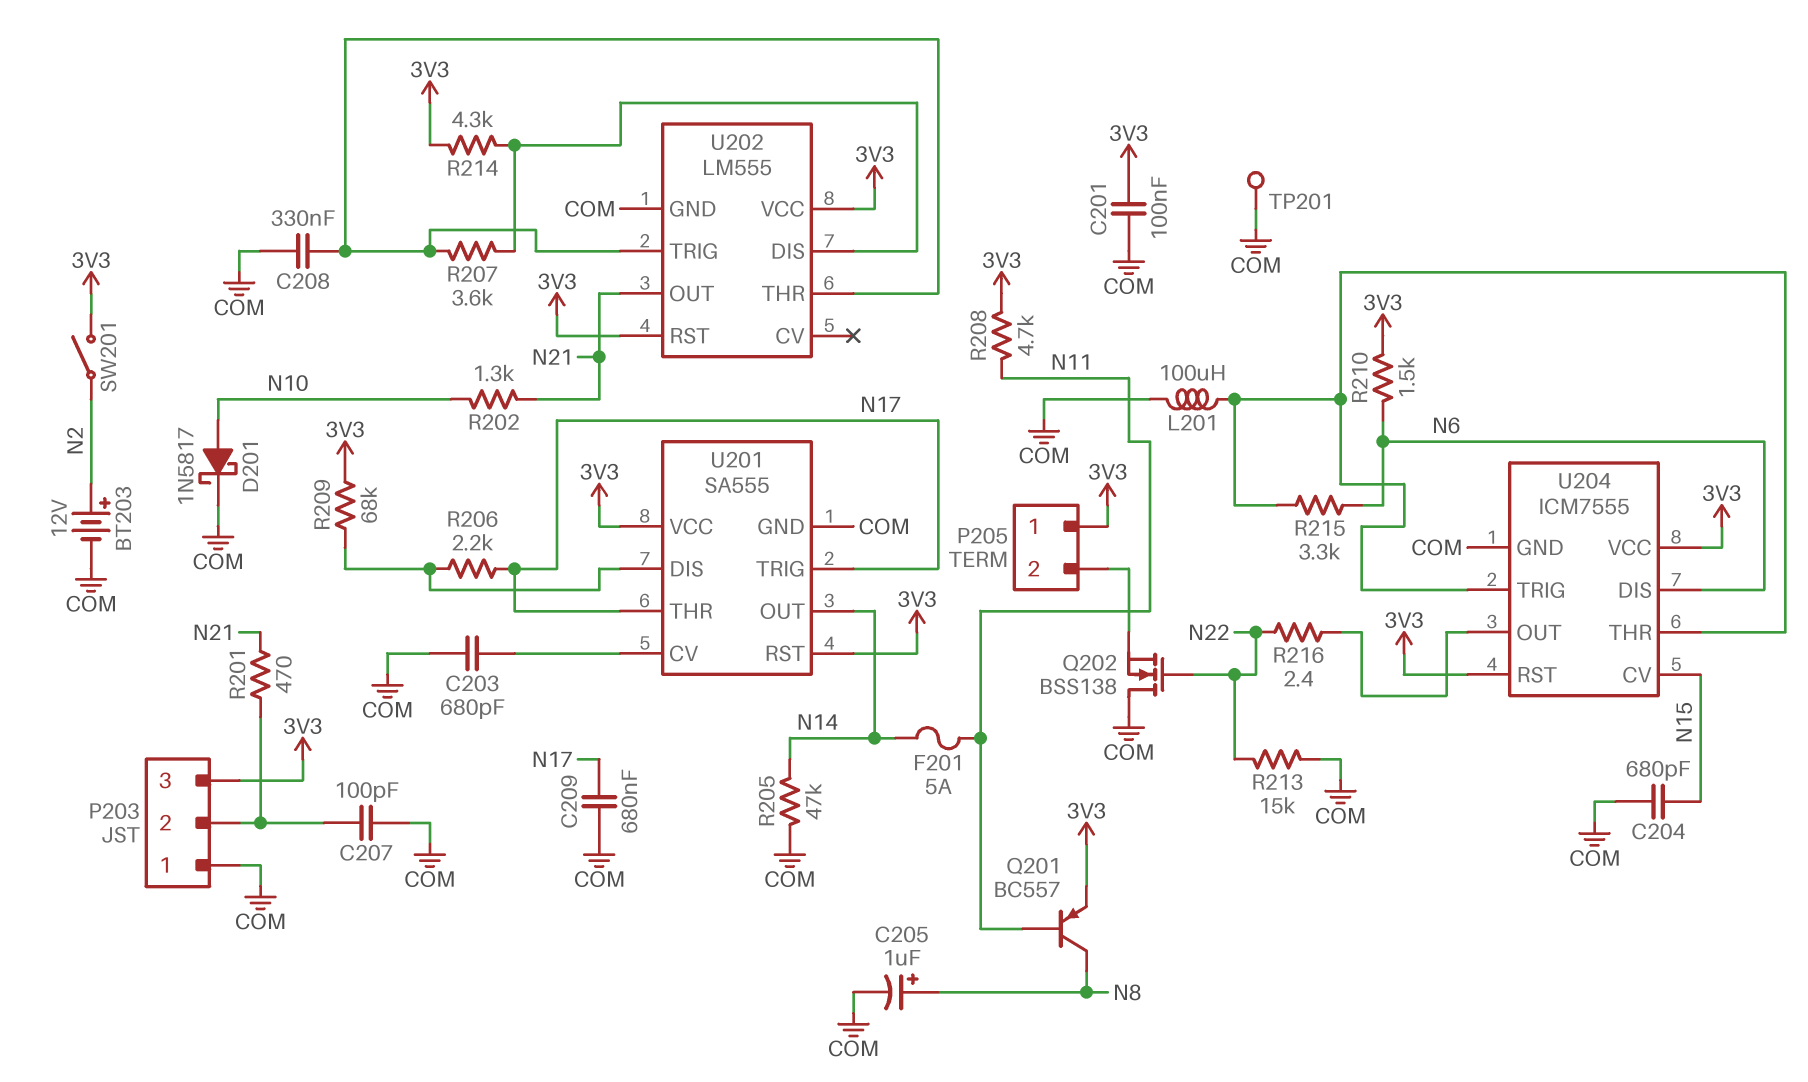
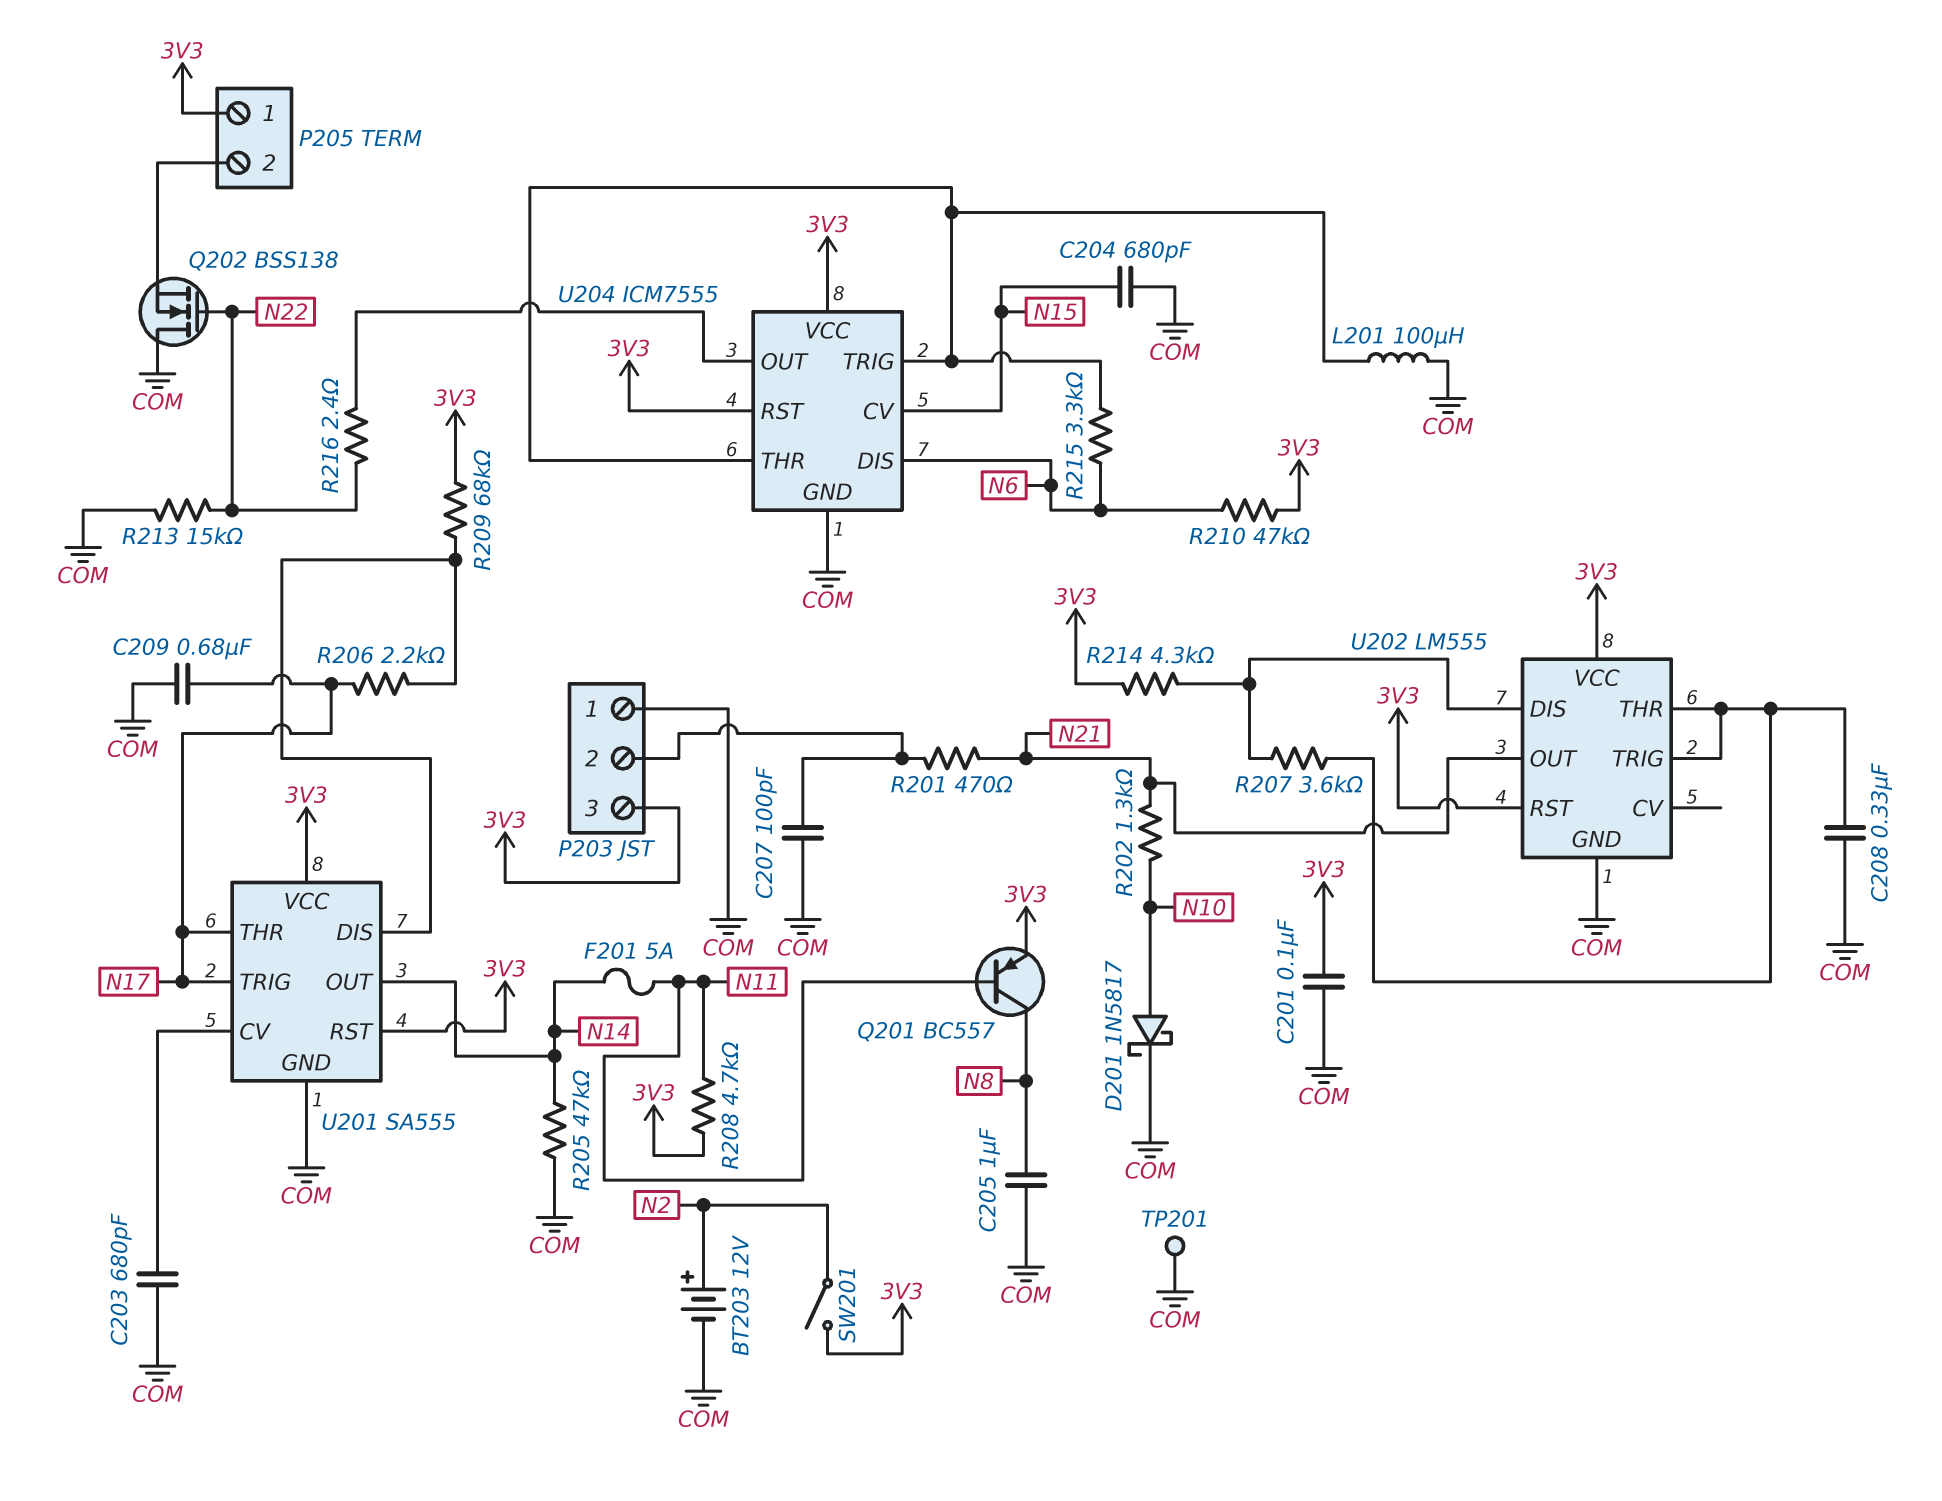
C205: 1uF (plus N8, minus COM) -> 1uF (COM, N8)
R210: 1.5k (3V3, N6) -> 47k (3V3, N6)

